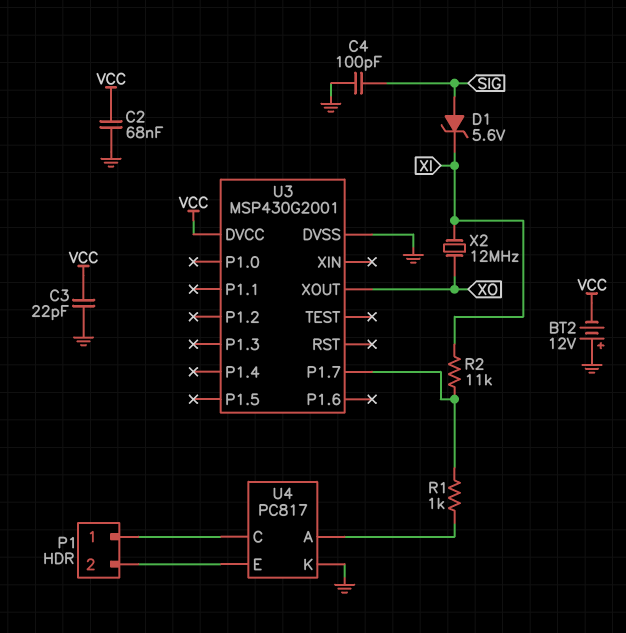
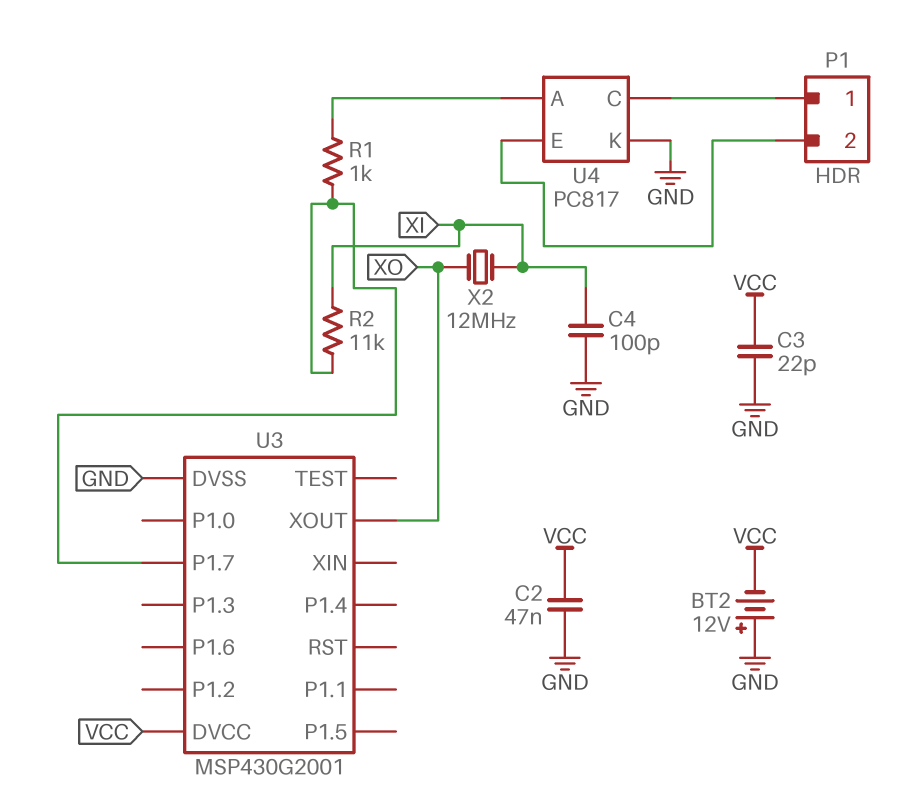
C2: 68nF (GND, VCC) -> 47nF (GND, VCC)
C4: 100pF (GND, SIG) -> 100pF (GND, XI)
D1: zener 5.6V (A SIG, K XI) -> none

